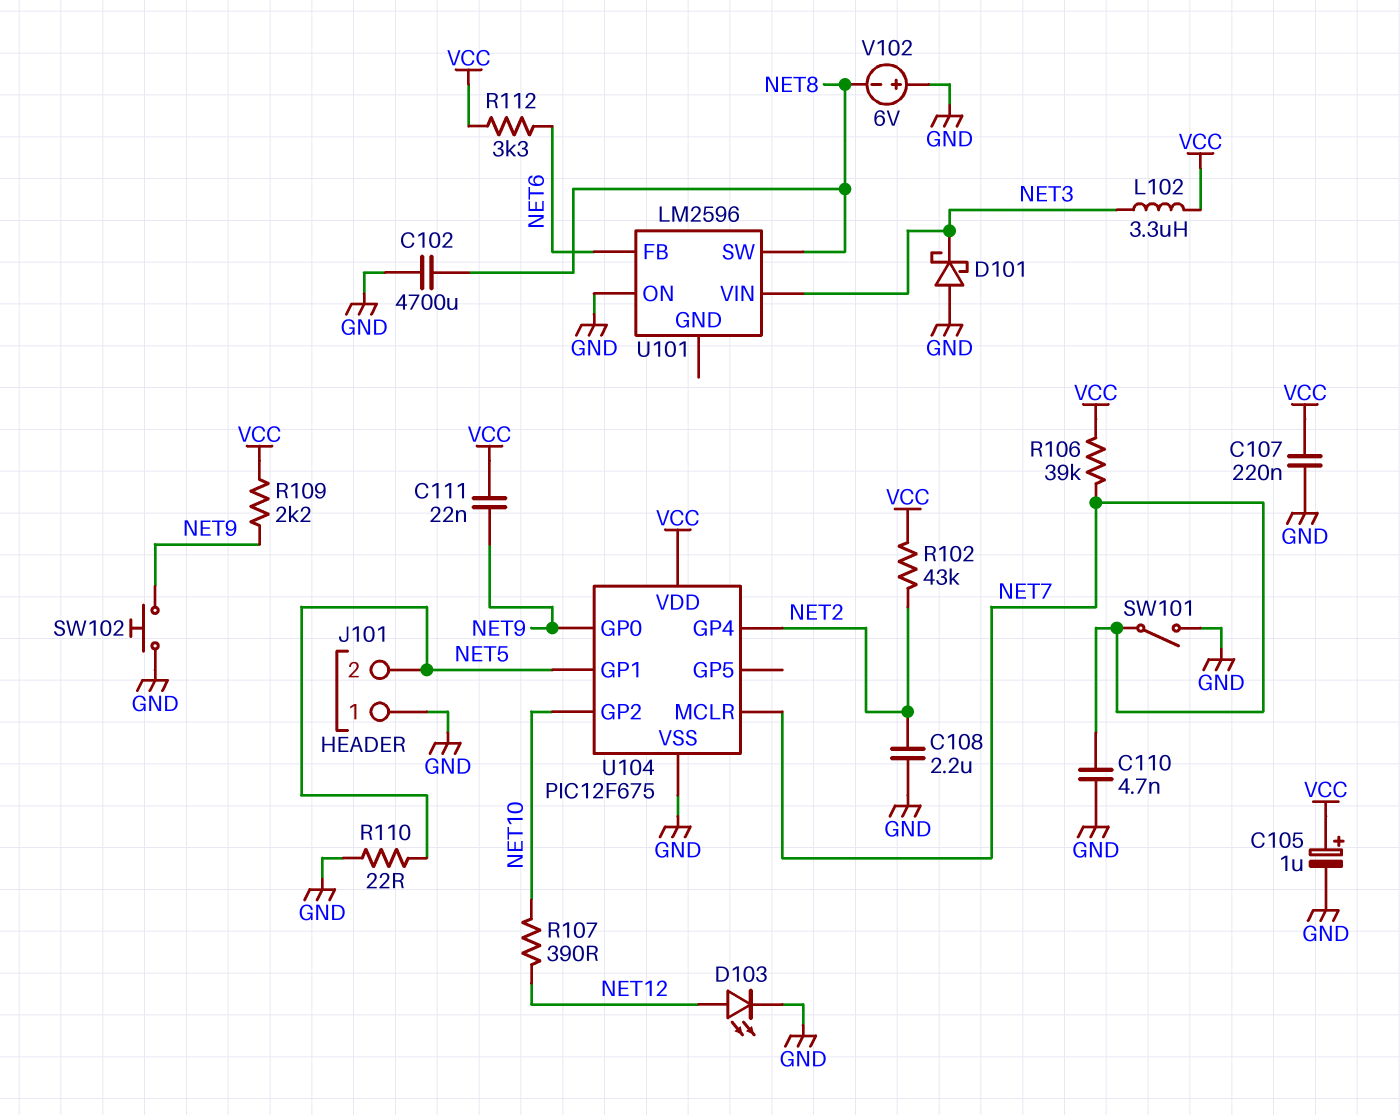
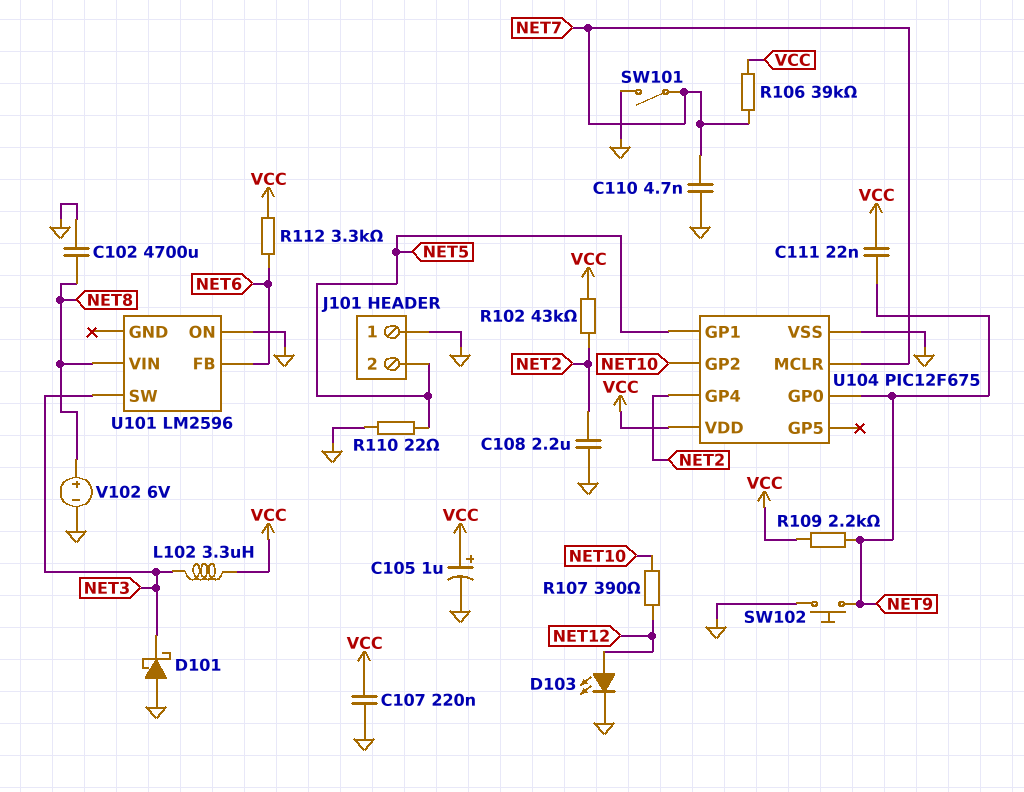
U101 pin SW: NET8 -> NET3
U101 pin VIN: NET3 -> NET8
V102: 6V (plus GND, minus NET8) -> 6V (plus NET8, minus GND)

